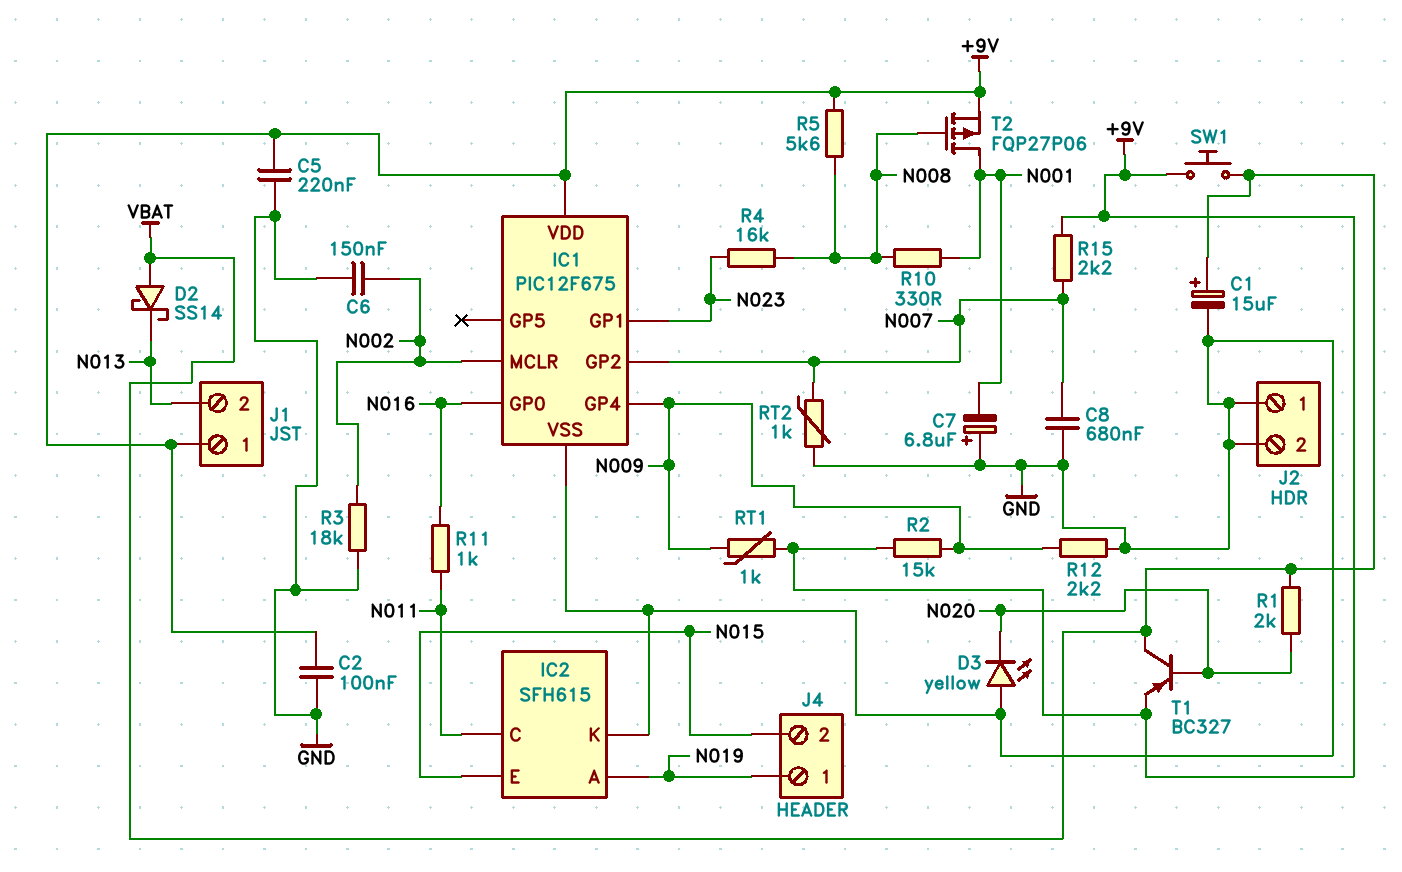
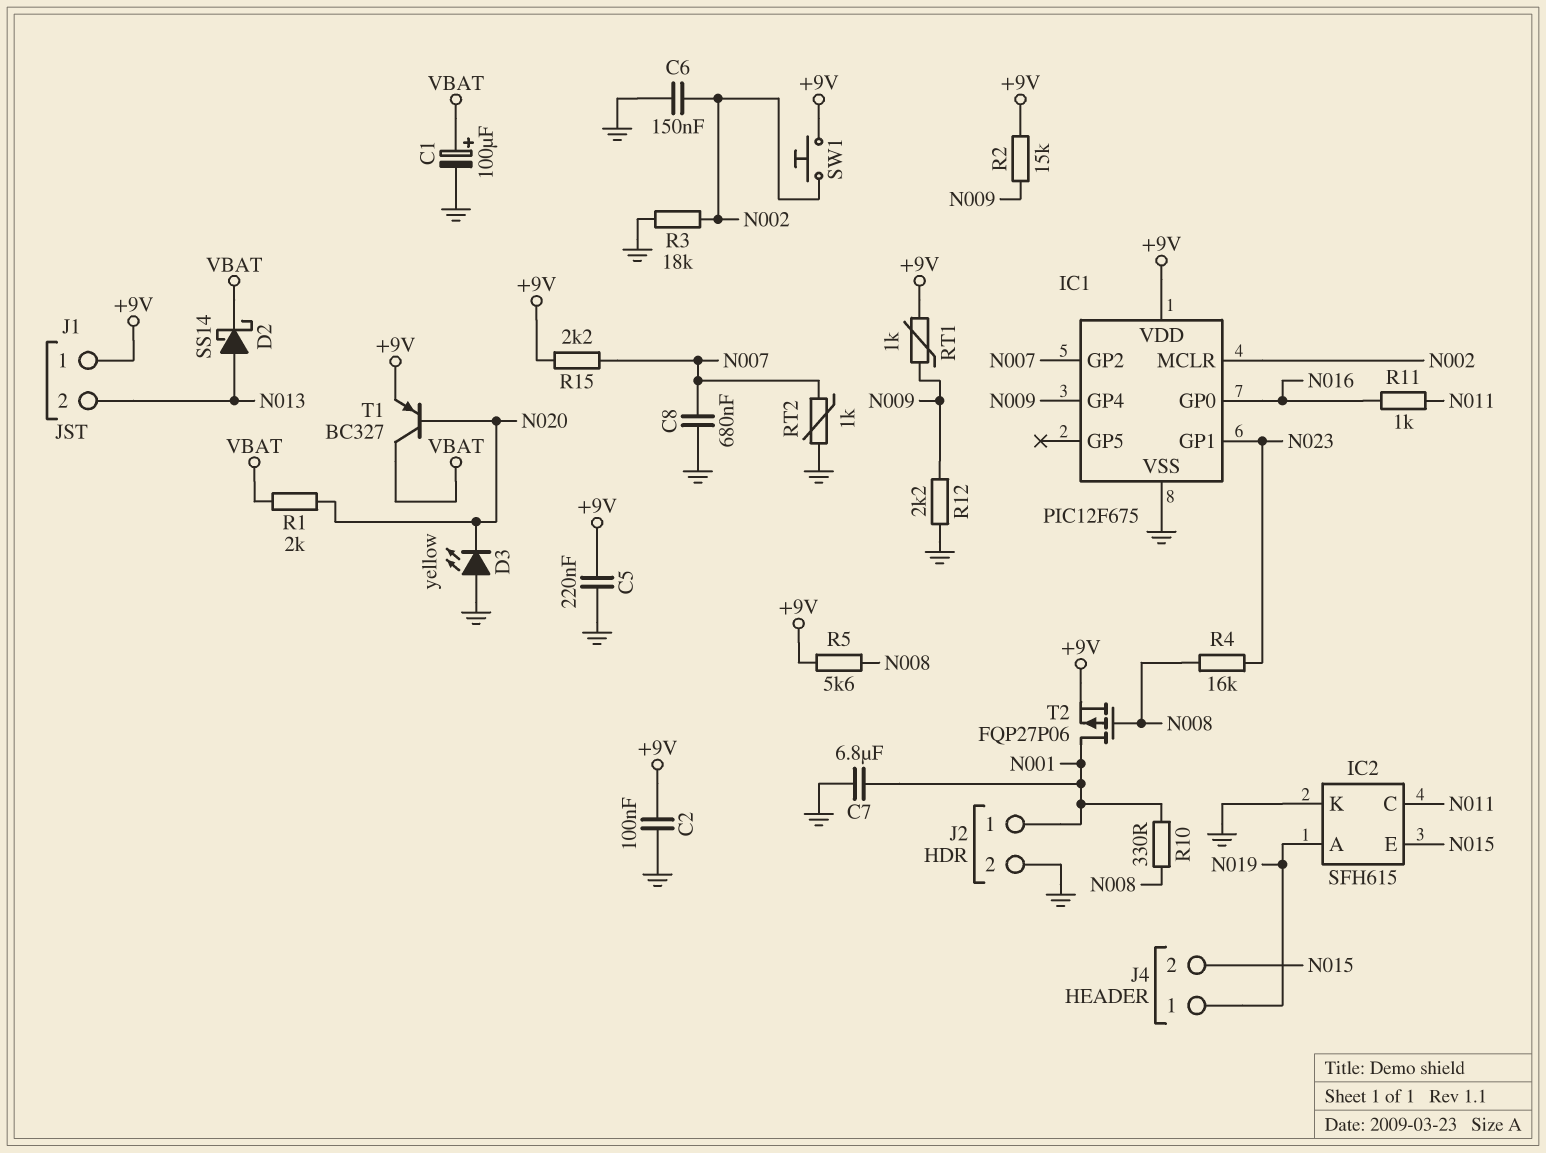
C1: 15uF (plus VBAT, minus GND) -> 100uF (plus VBAT, minus GND)
C7: 6.8uF (plus GND, minus N001) -> 6.8uF (GND, N001)
D2: schottky SS14 (A VBAT, K N013) -> schottky SS14 (A N013, K VBAT)
J2 pin 1: GND -> N001
SW1: button (+9V, VBAT) -> button (+9V, N002)

